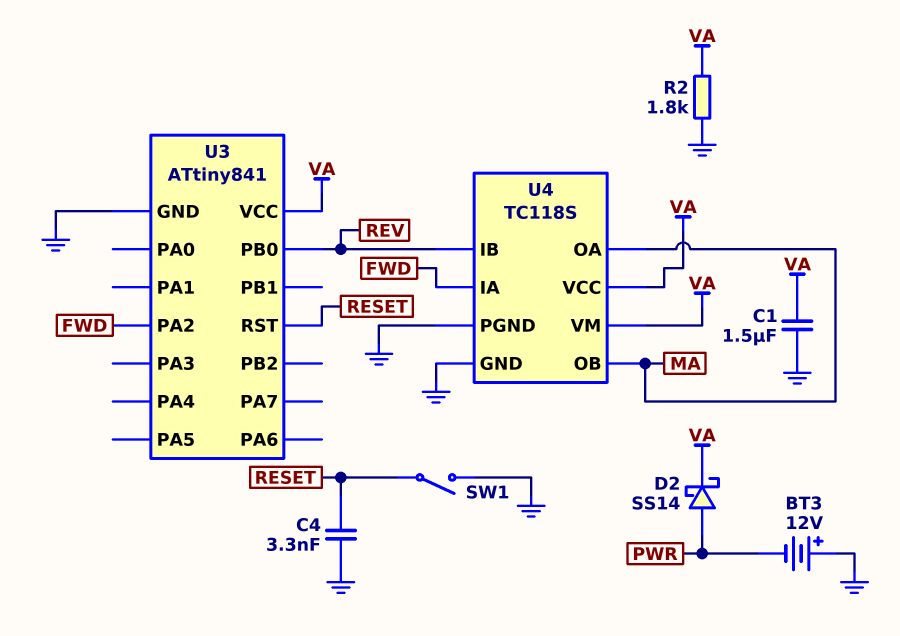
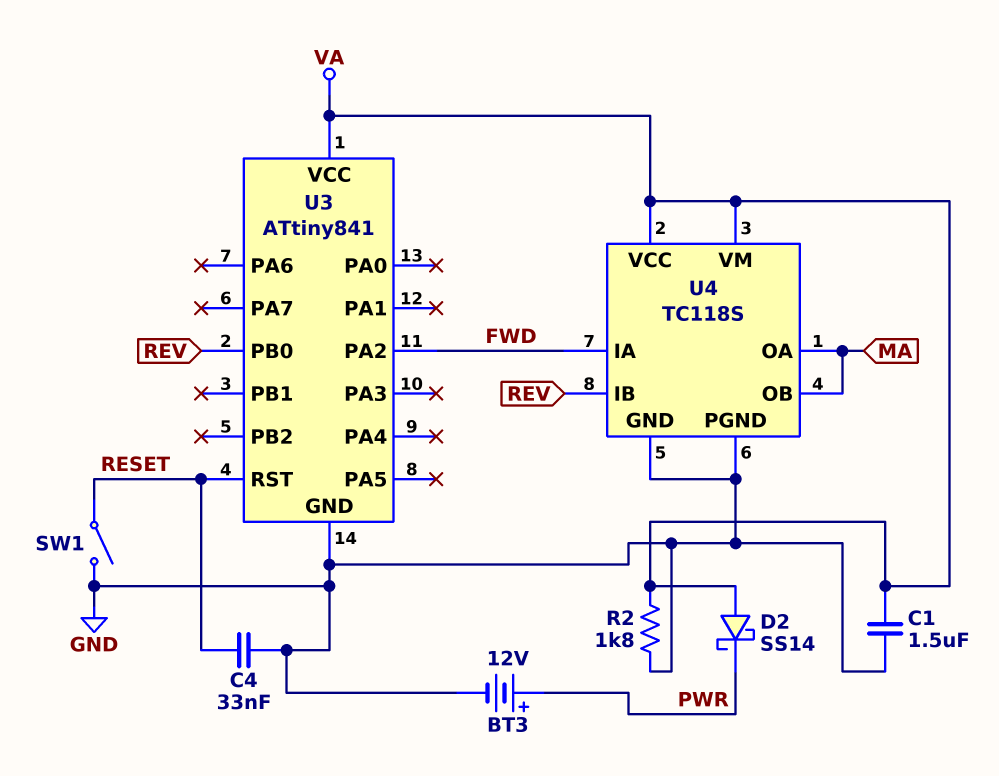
BT3: 12V (plus GND, minus PWR) -> 12V (plus PWR, minus GND)
C4: 3.3nF (GND, RESET) -> 33nF (GND, RESET)
D2: schottky SS14 (A PWR, K VA) -> schottky SS14 (A VA, K PWR)

